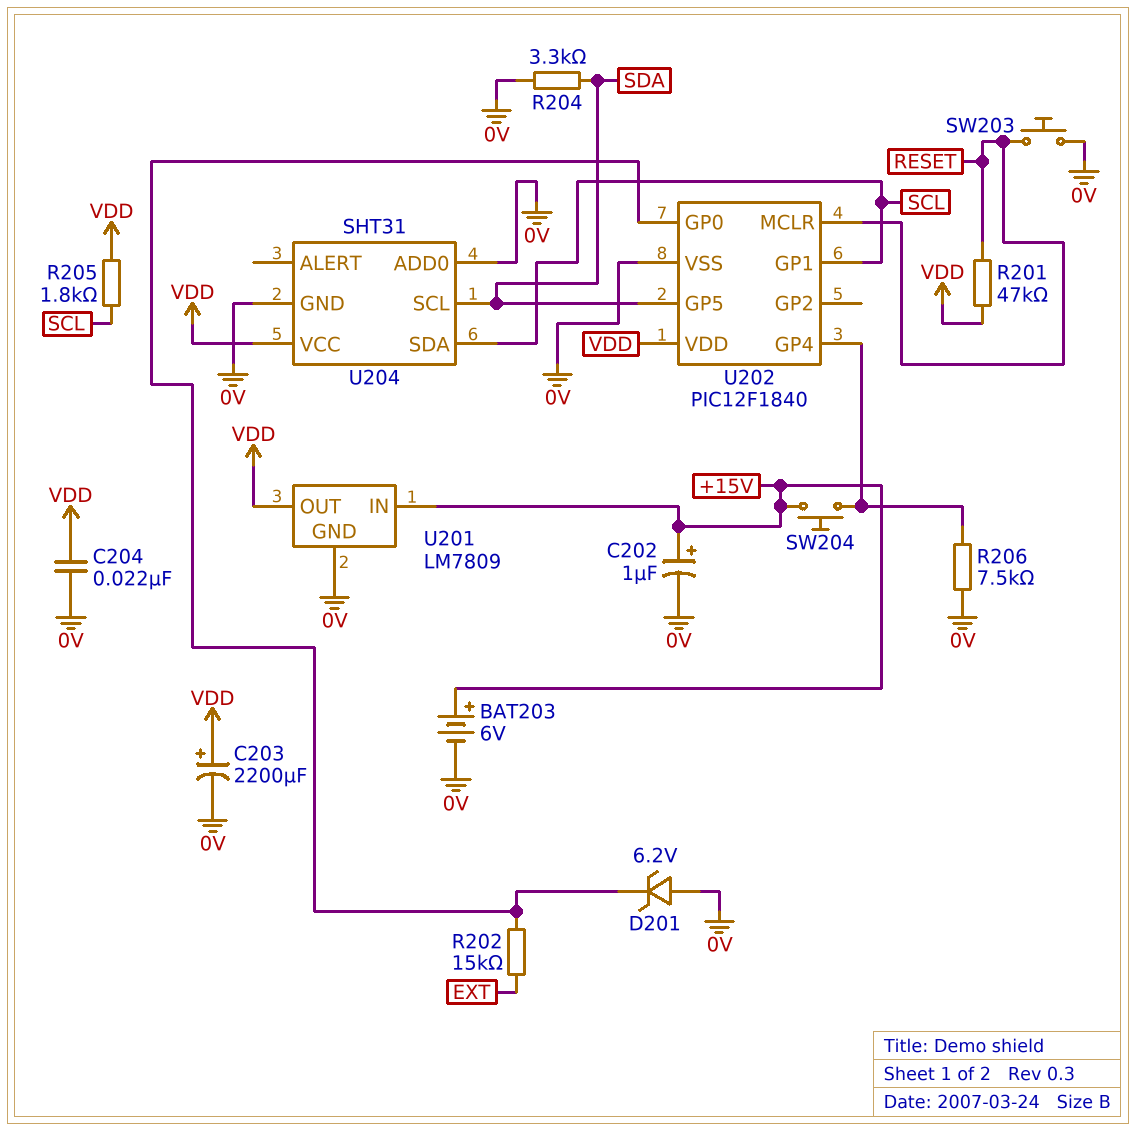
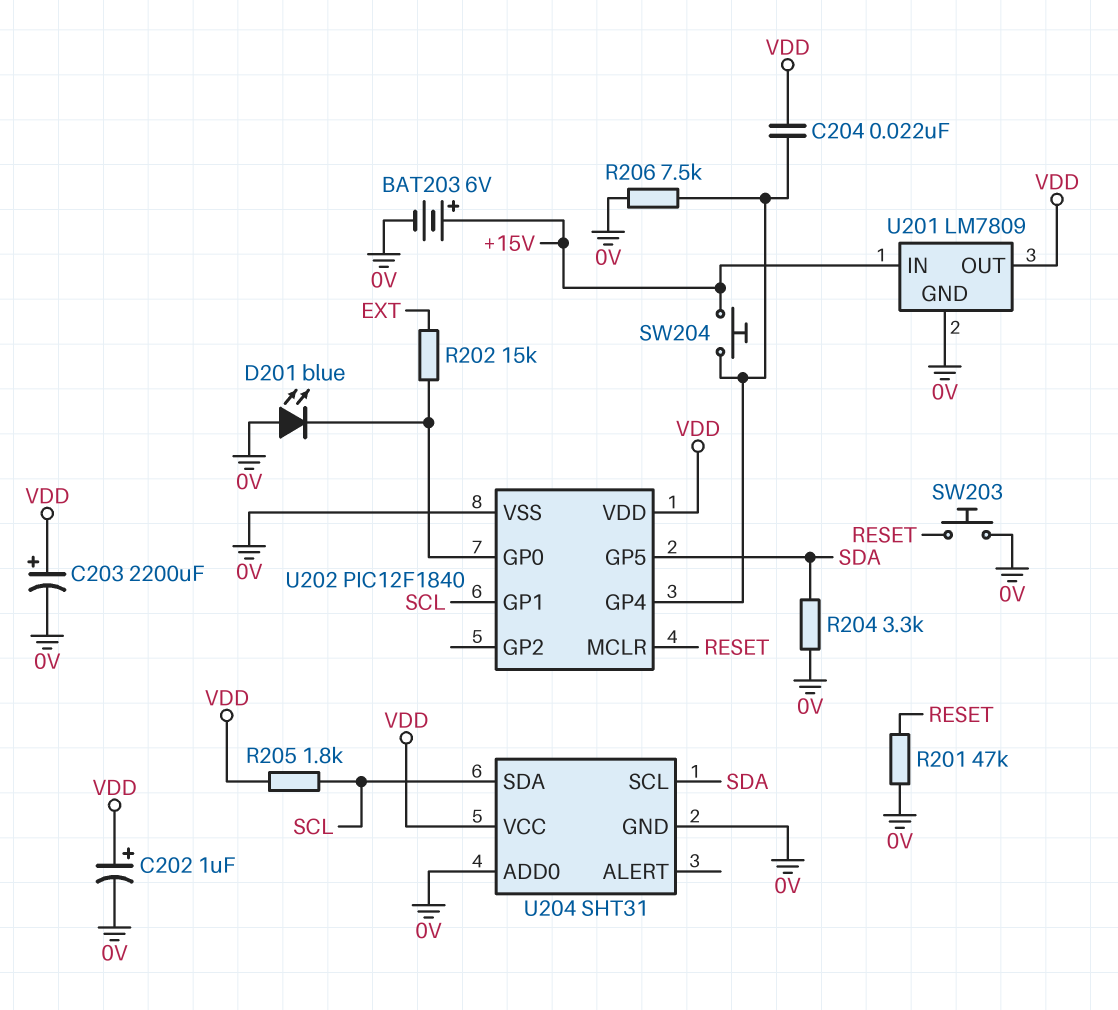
C202: 1uF (plus +15V, minus 0V) -> 1uF (plus VDD, minus 0V)
C204: 22nF (0V, VDD) -> 22nF (U202/GP4, VDD)
D201: zener 6.2V (A 0V, K U202/GP0) -> LED blue (A 0V, K U202/GP0)
R201: 47k (RESET, VDD) -> 47k (0V, RESET)

